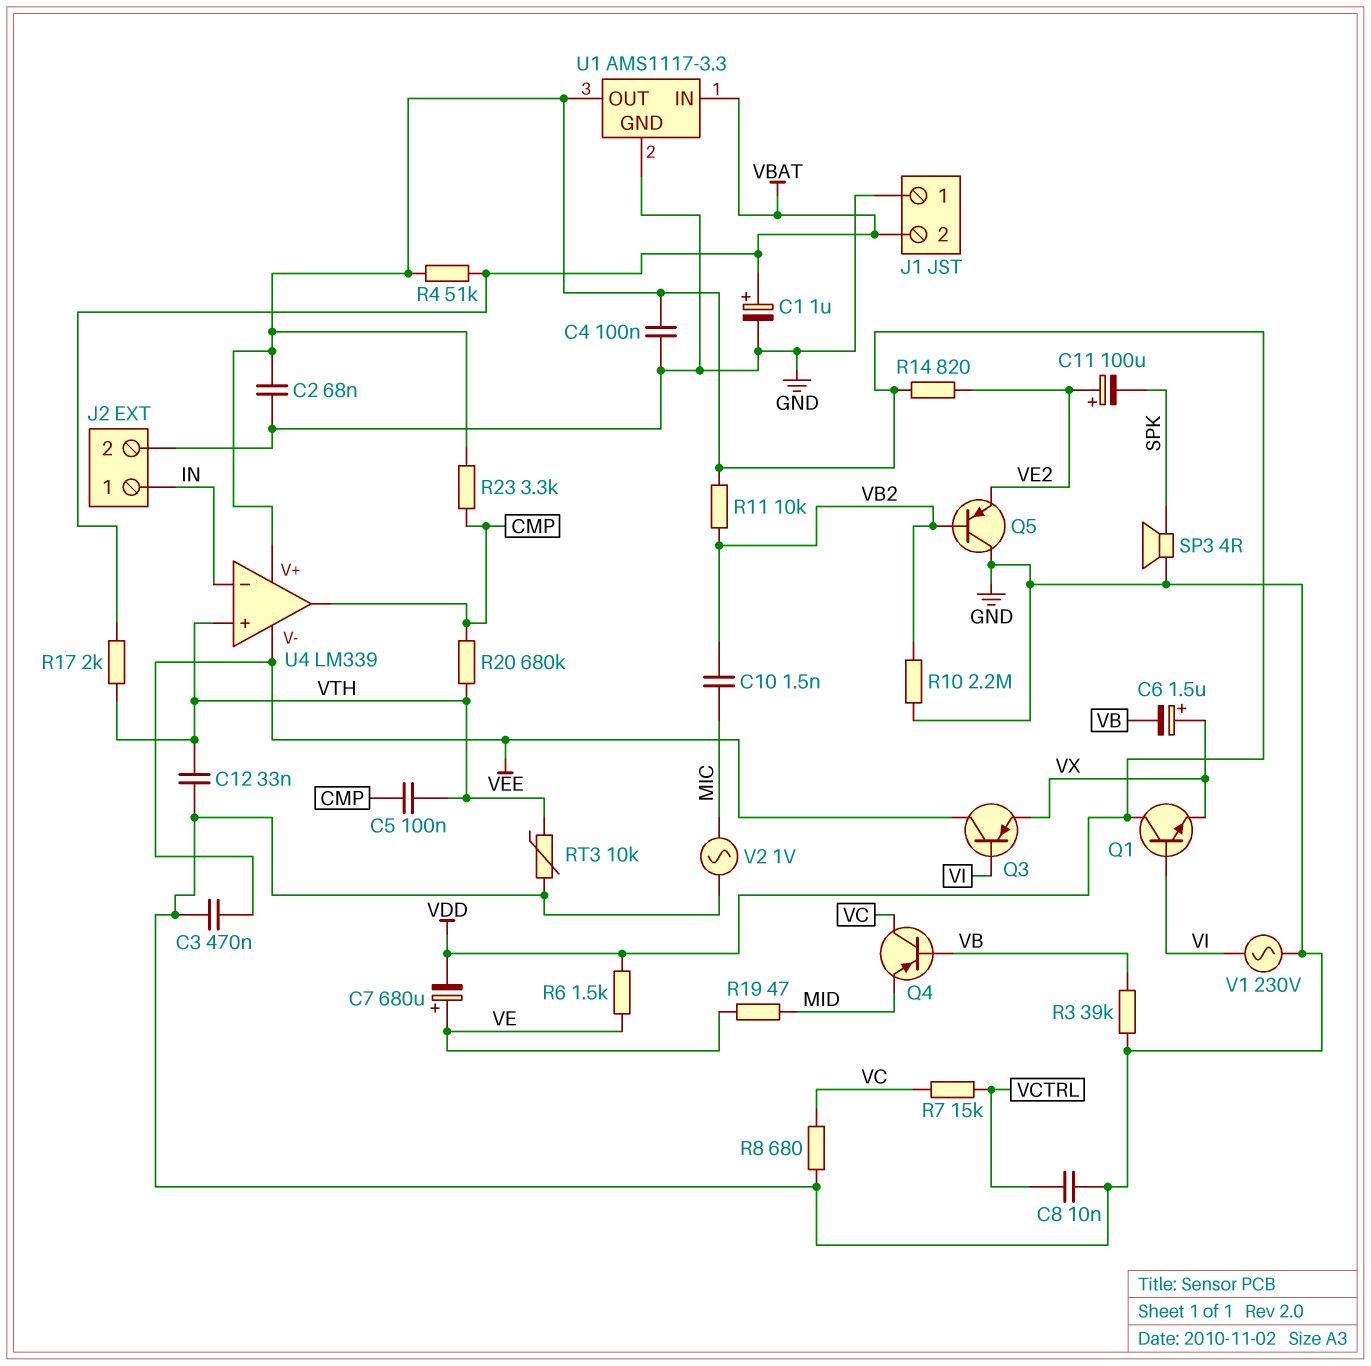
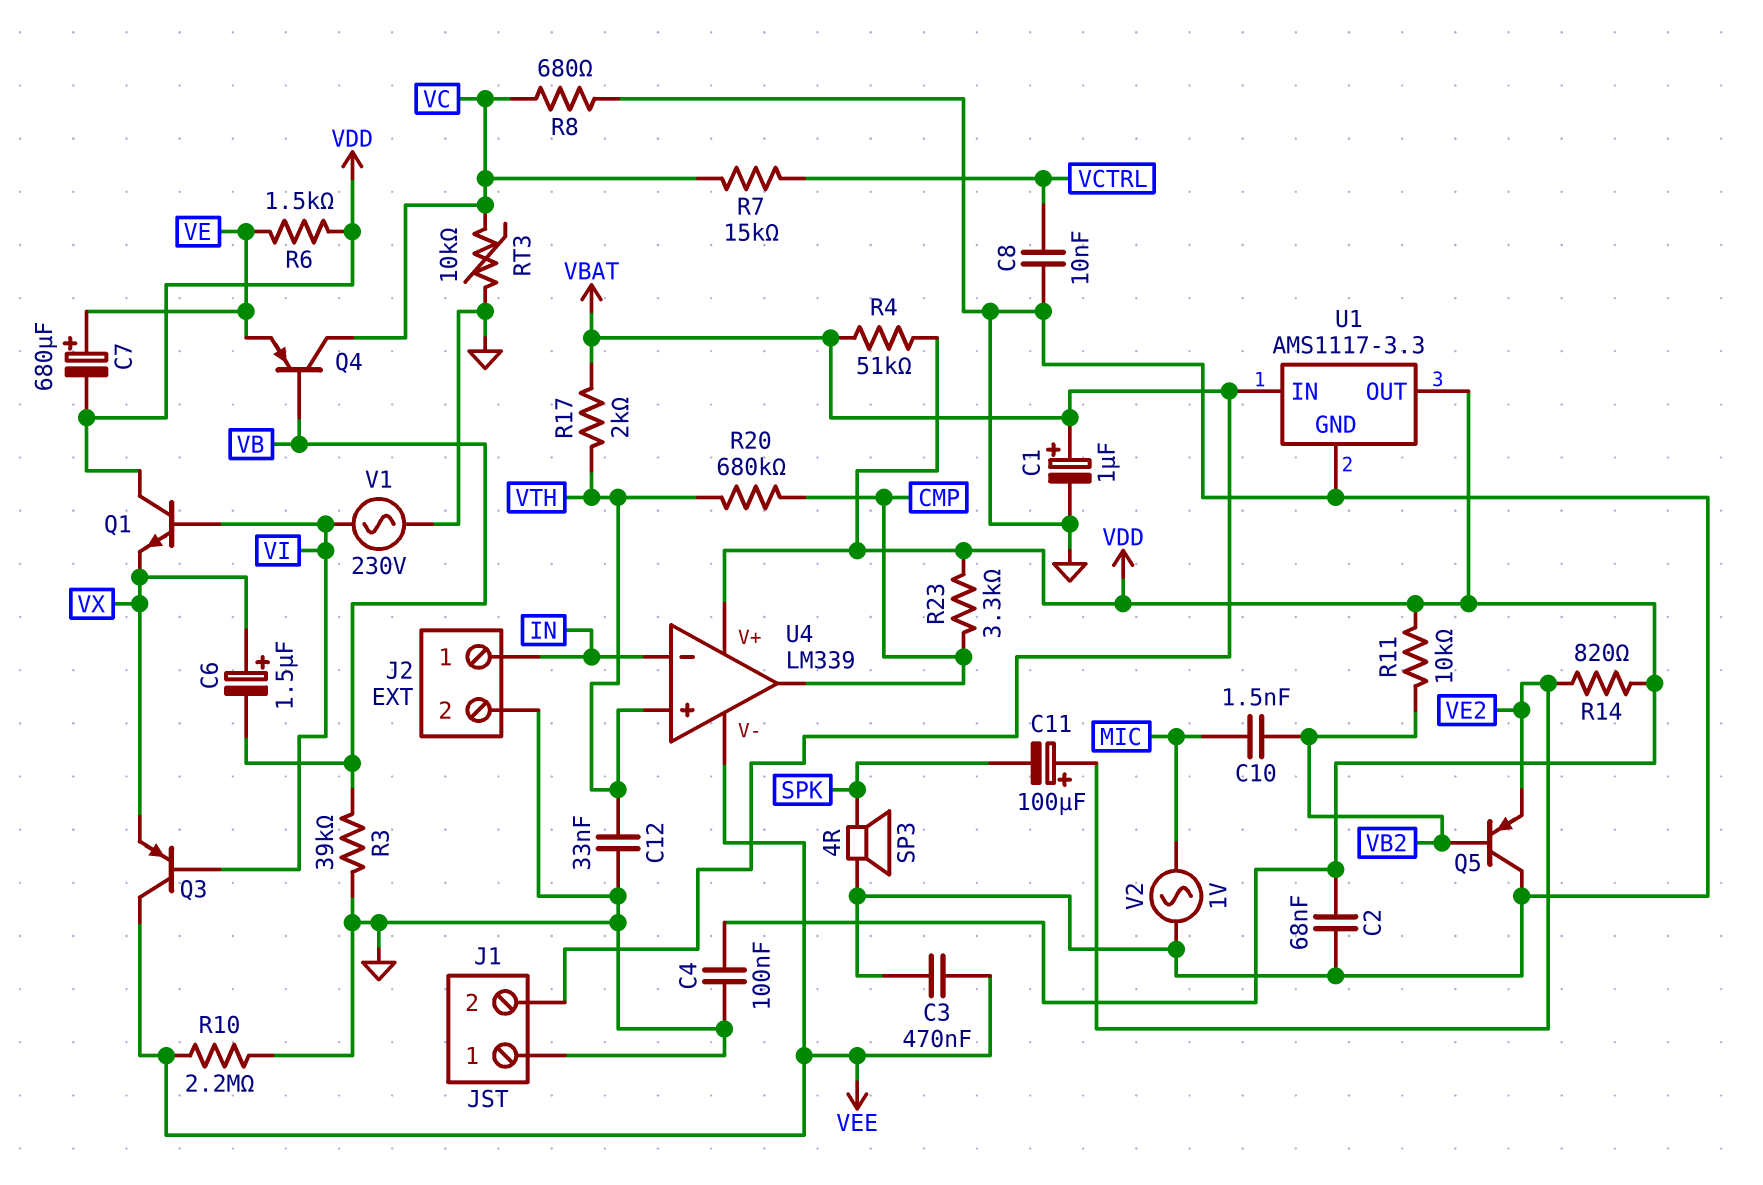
C5: 100nF (CMP, VTH) -> none
Q4: PNP (B VB, C VC, E MID) -> PNP (B VB, C VC, E VE)
R10: 2.2M (GND, VB2) -> 2.2M (GND, VEE)
R19: 47 (MID, VE) -> none
RT3: 10k (GND, VTH) -> 10k (GND, VC)

